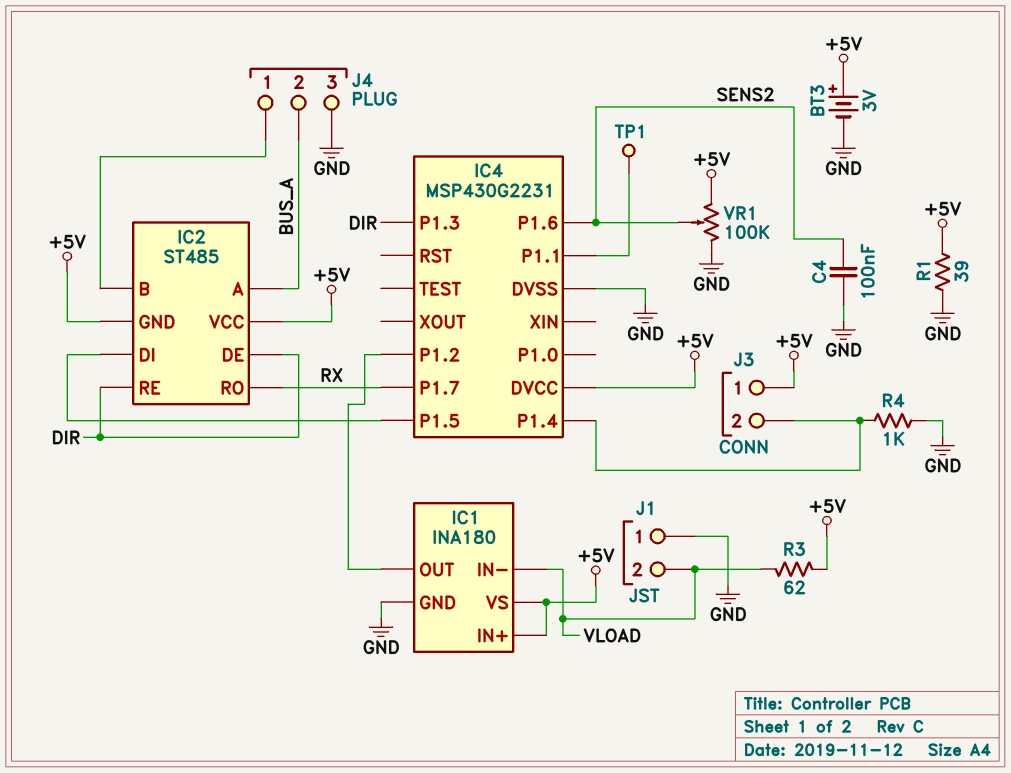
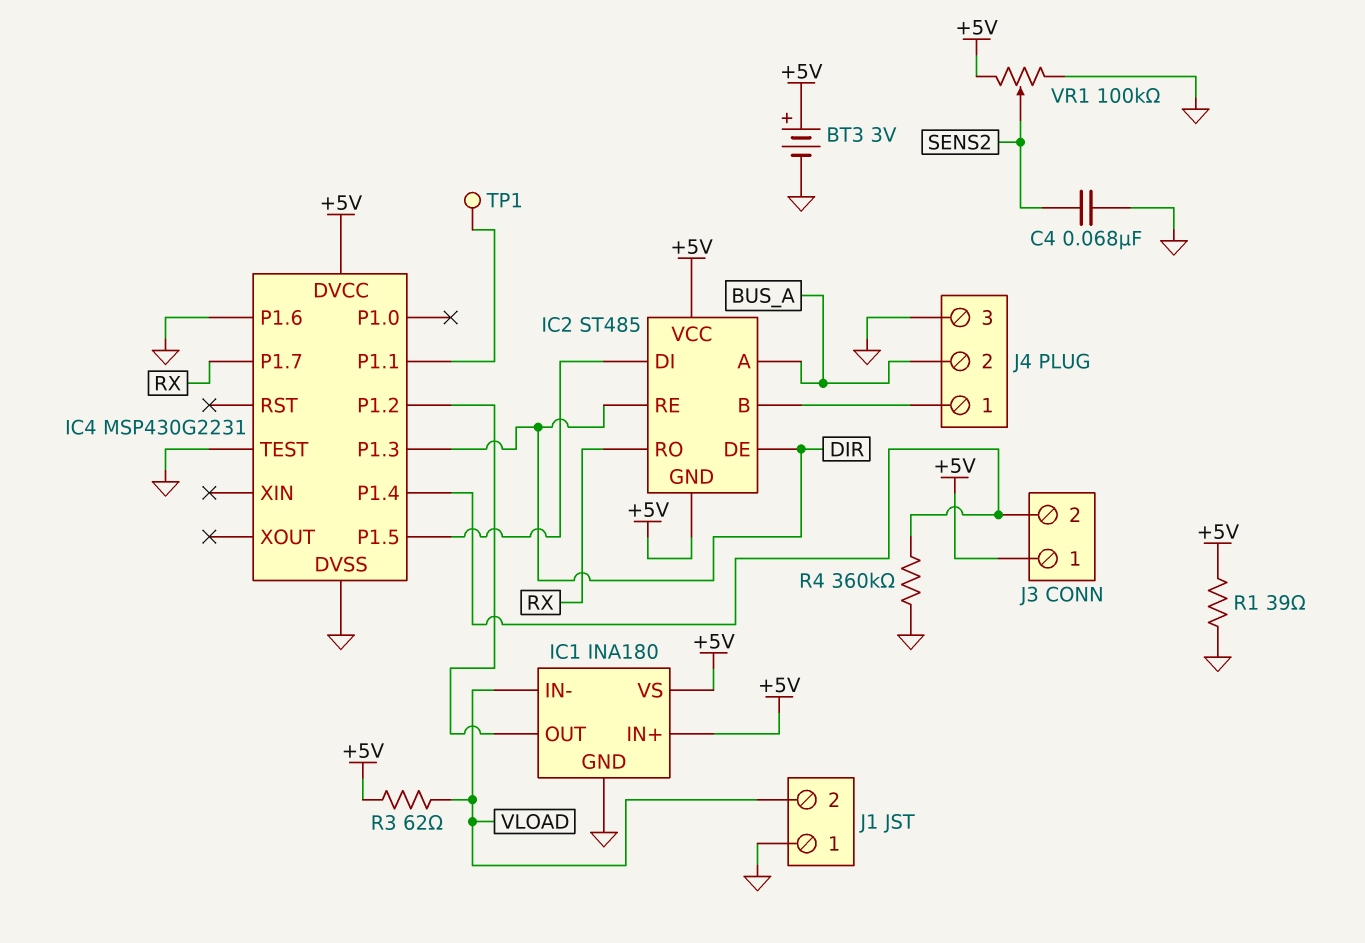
C4: 100nF (GND, SENS2) -> 68nF (GND, SENS2)
IC4 pin P1.6: SENS2 -> GND
IC4 pin TEST: none -> GND
R4: 1k (GND, IC4/P1.4) -> 360k (GND, IC4/P1.4)

